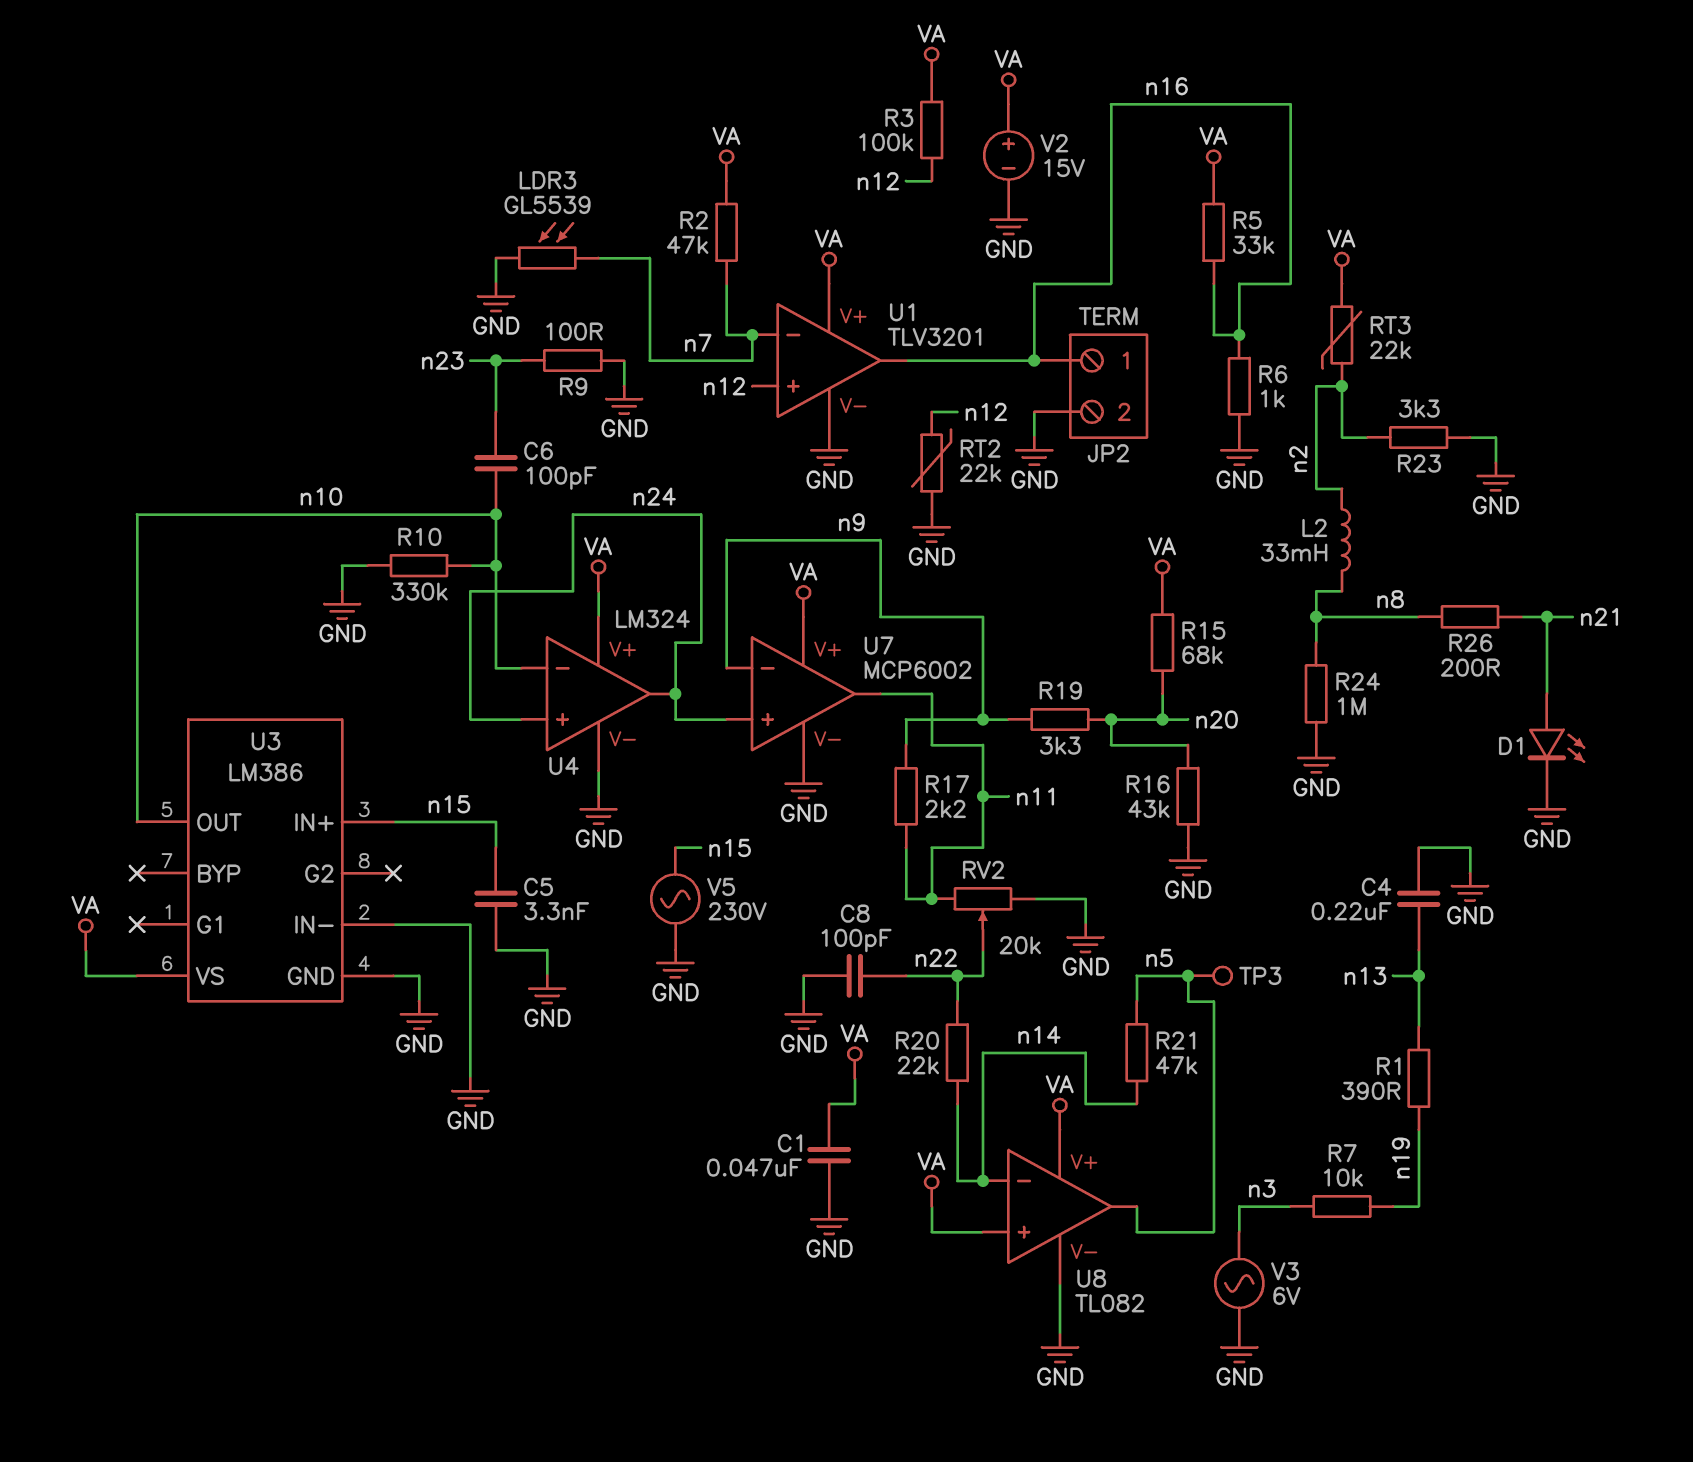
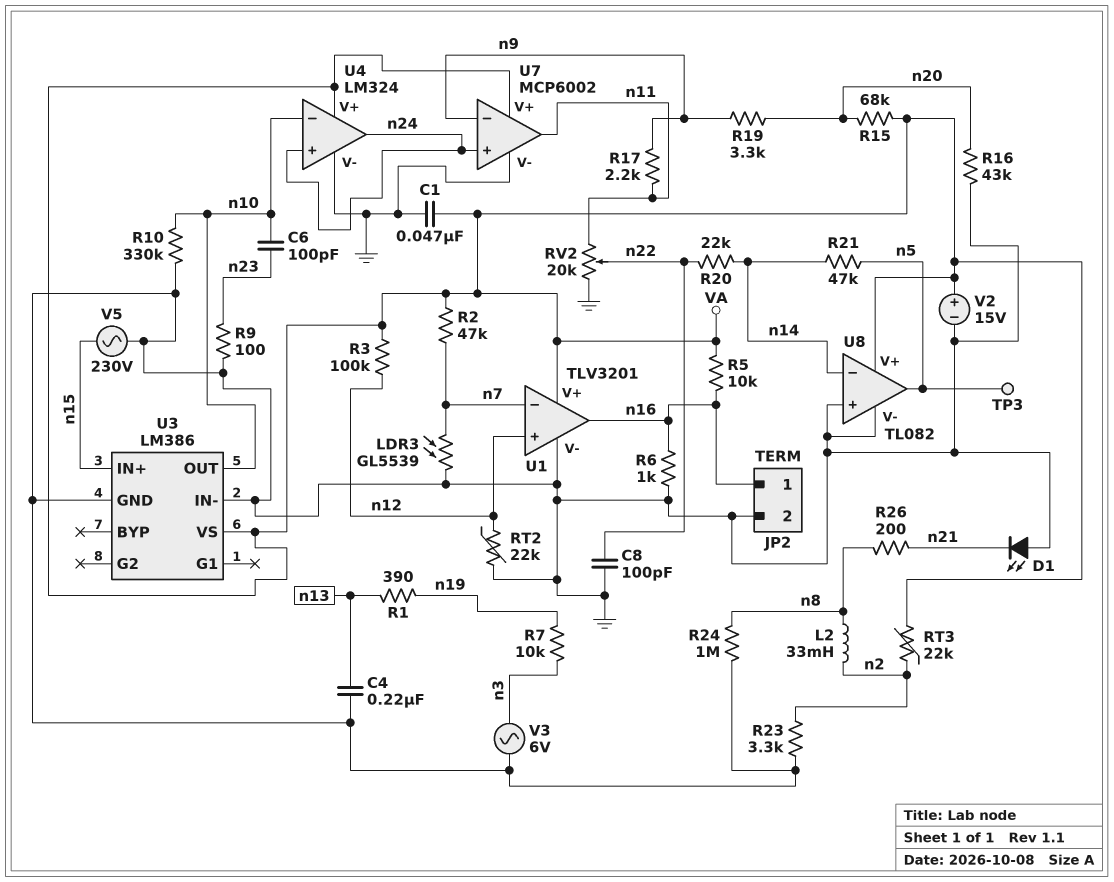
C5: 3.3nF (GND, n15) -> none
D1: LED (A n21, K GND) -> LED (A GND, K n21)
R5: 33k (VA, n16) -> 10k (VA, n16)
U8 pin in+: VA -> GND

